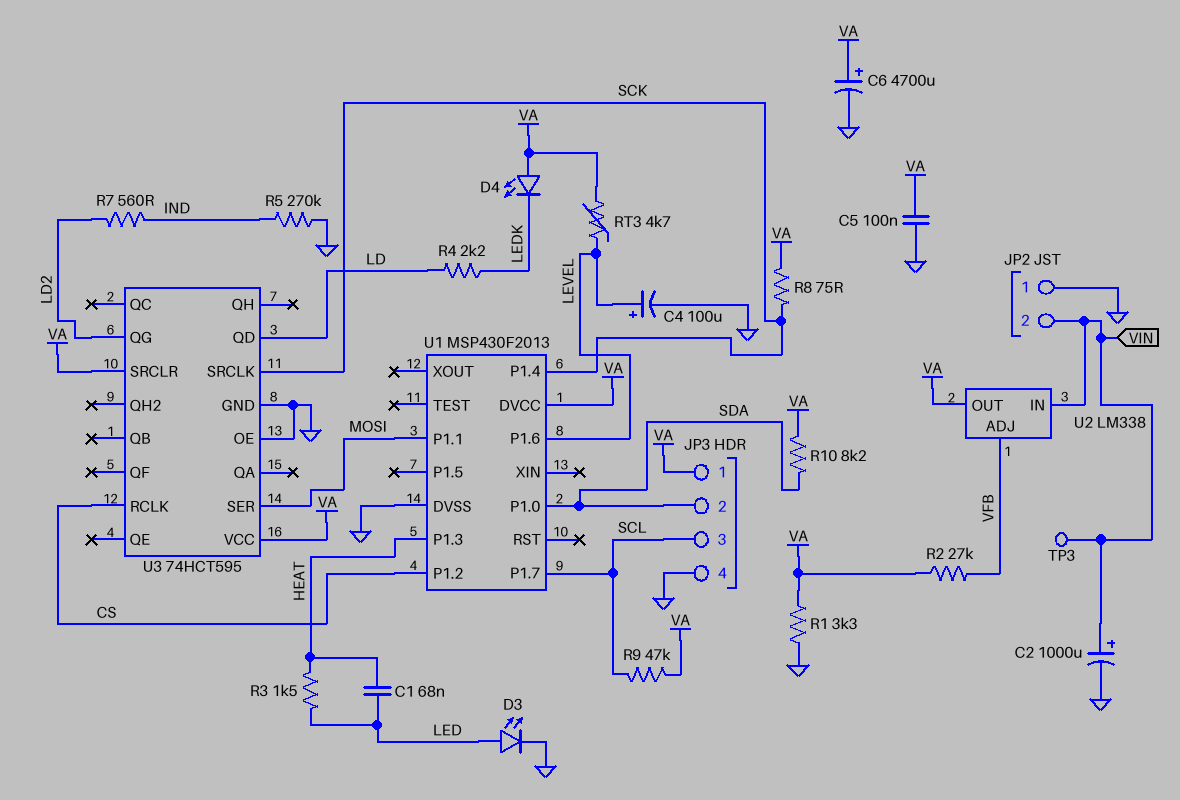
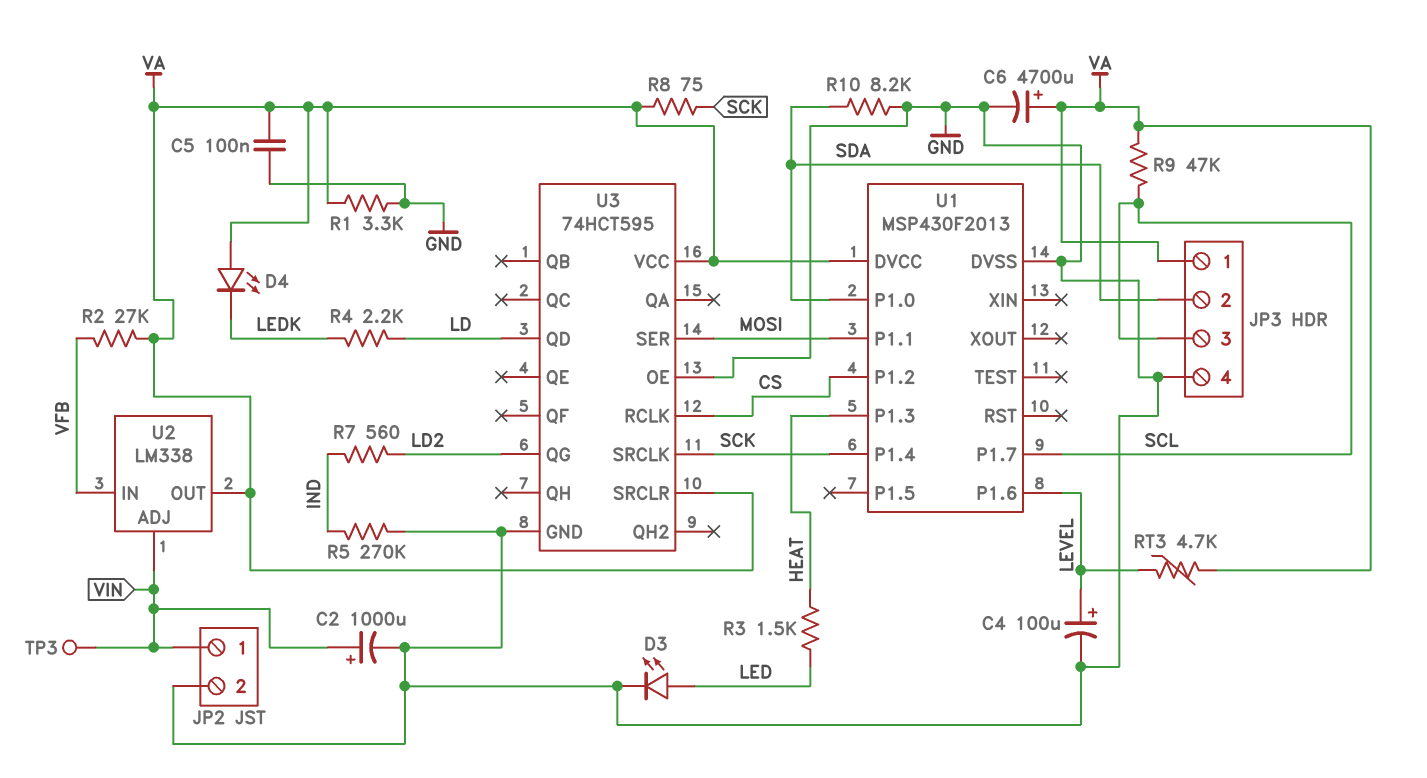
C1: 68nF (HEAT, LED) -> none
JP2 pin 1: GND -> VIN
JP2 pin 2: VIN -> GND
R10: 8.2k (SDA, VA) -> 8.2k (GND, SDA)
U2 pin ADJ: VFB -> VIN
U2 pin IN: VIN -> VFB

